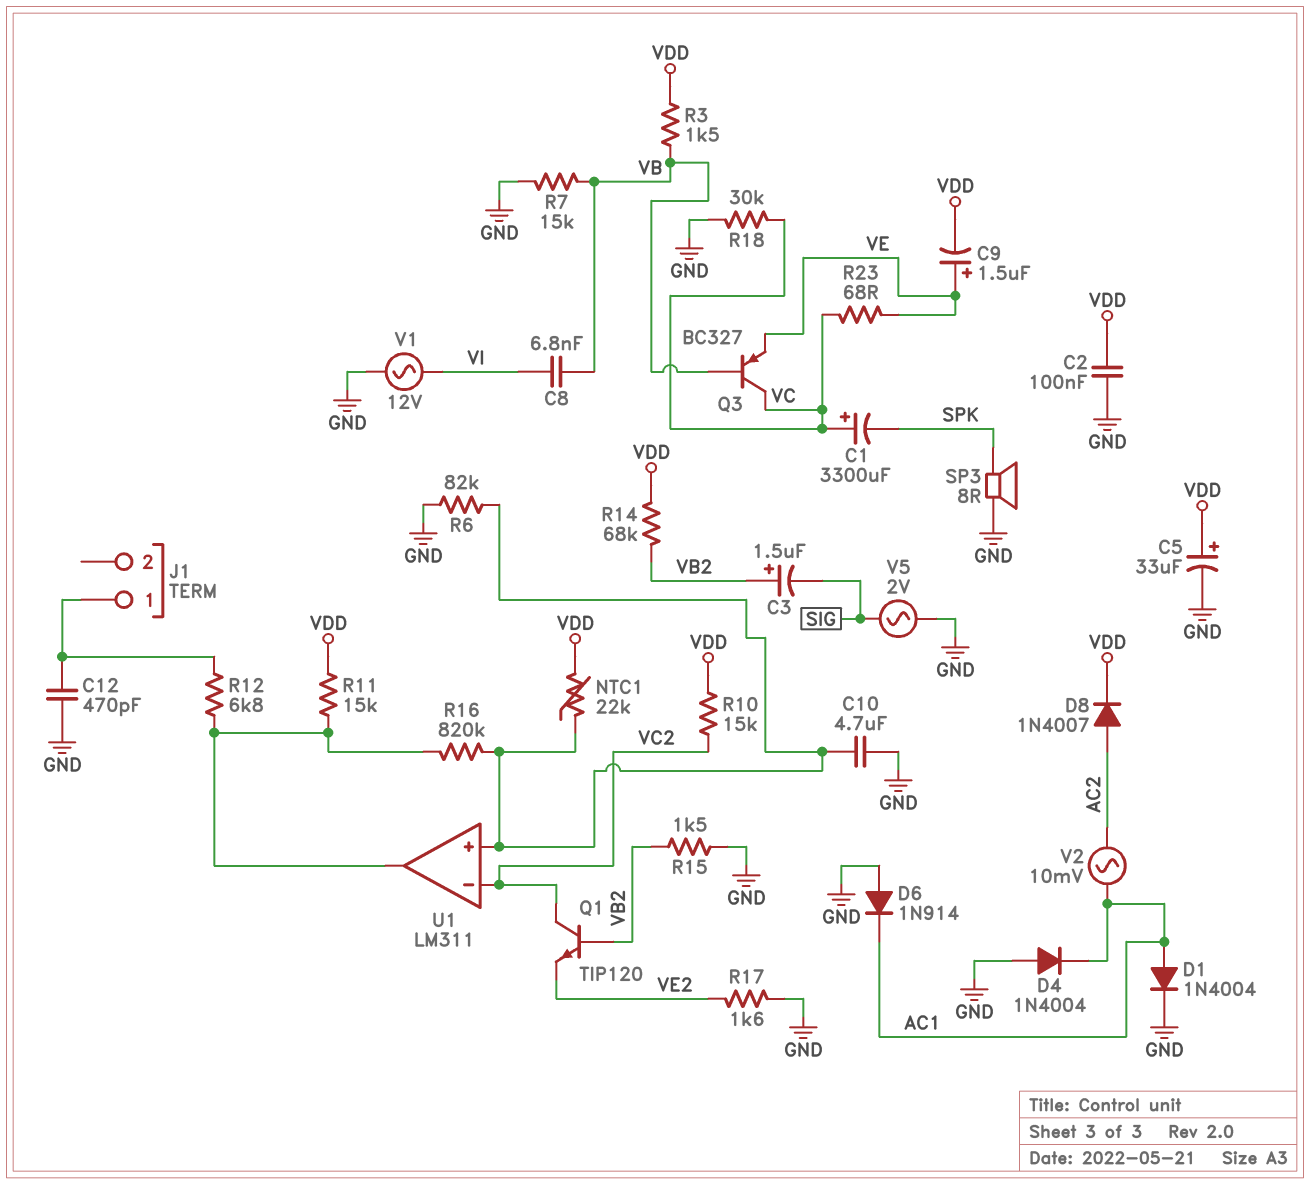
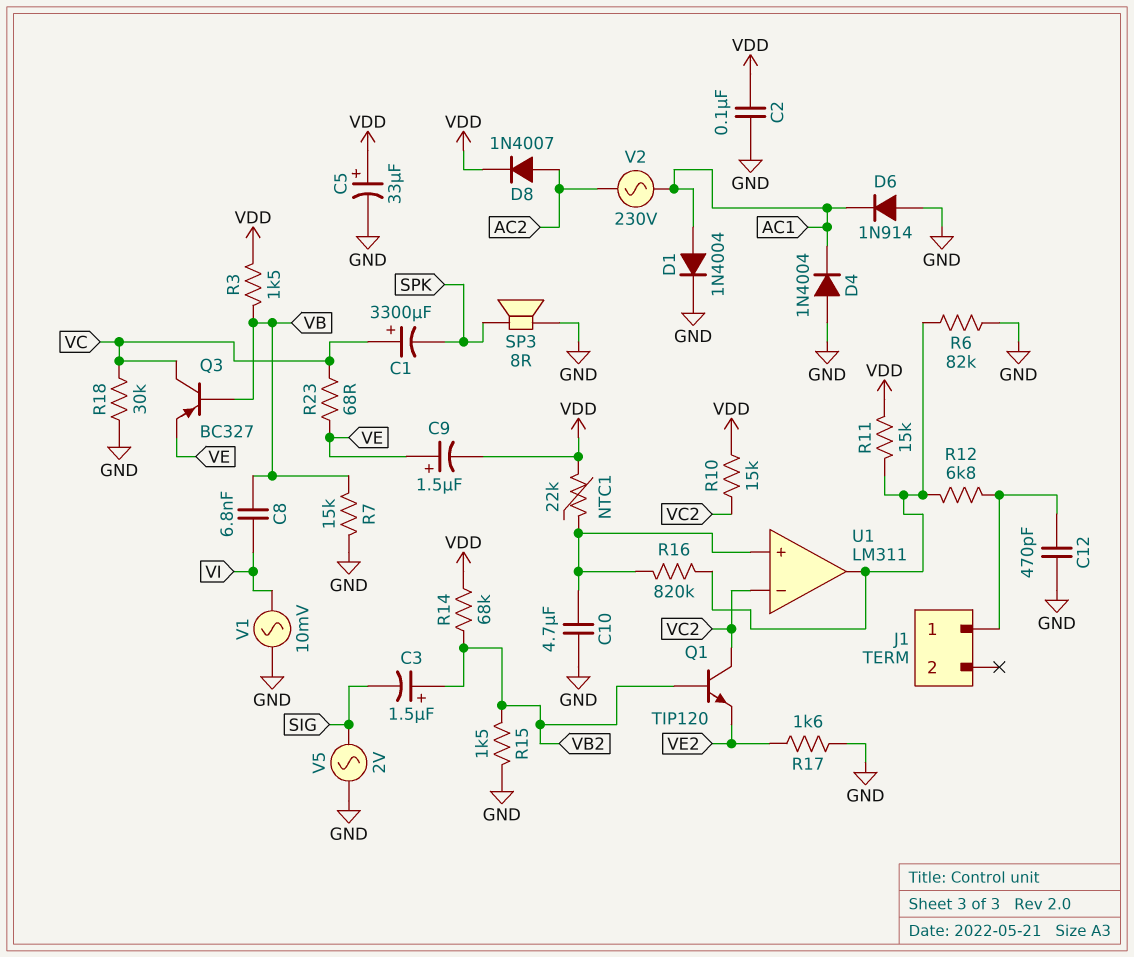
R6: 82k (GND, U1/in+) -> 82k (GND, U1/out)
V1: AC 12V (GND, VI) -> AC 10mV (GND, VI)
V2: AC 10mV (AC1, AC2) -> AC 230V (AC1, AC2)

